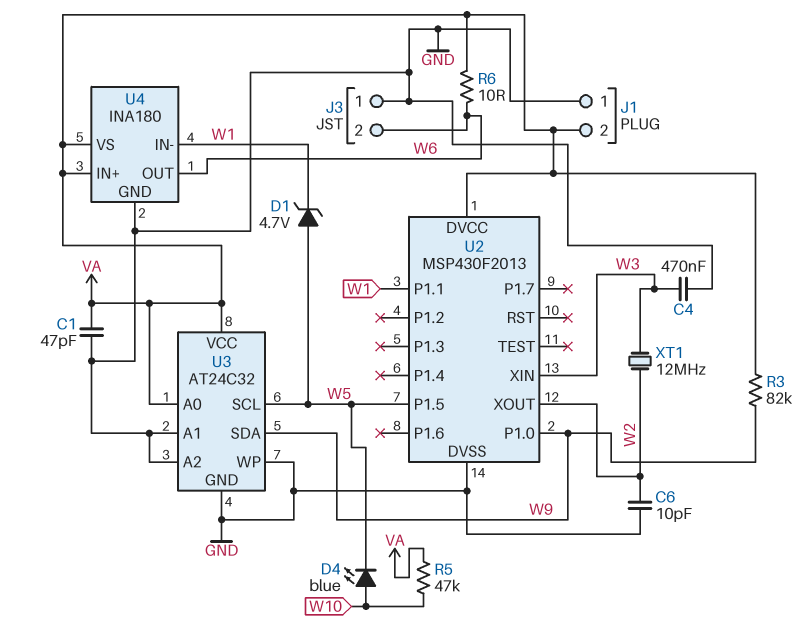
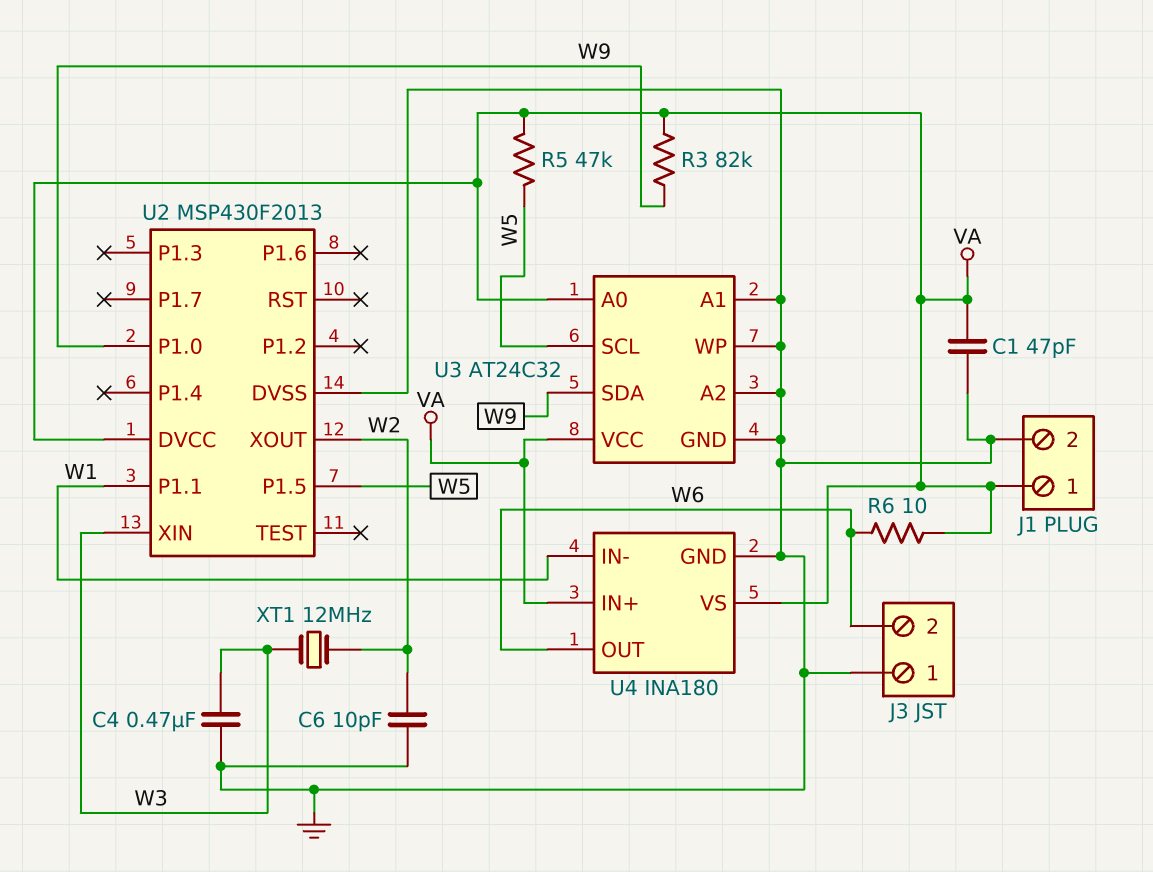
D1: zener 4.7V (A W5, K W1) -> none
D4: LED blue (A W10, K W5) -> none
J1 pin 1: GND -> VA
J1 pin 2: VA -> GND
R5: 47k (VA, W10) -> 47k (VA, W5)

